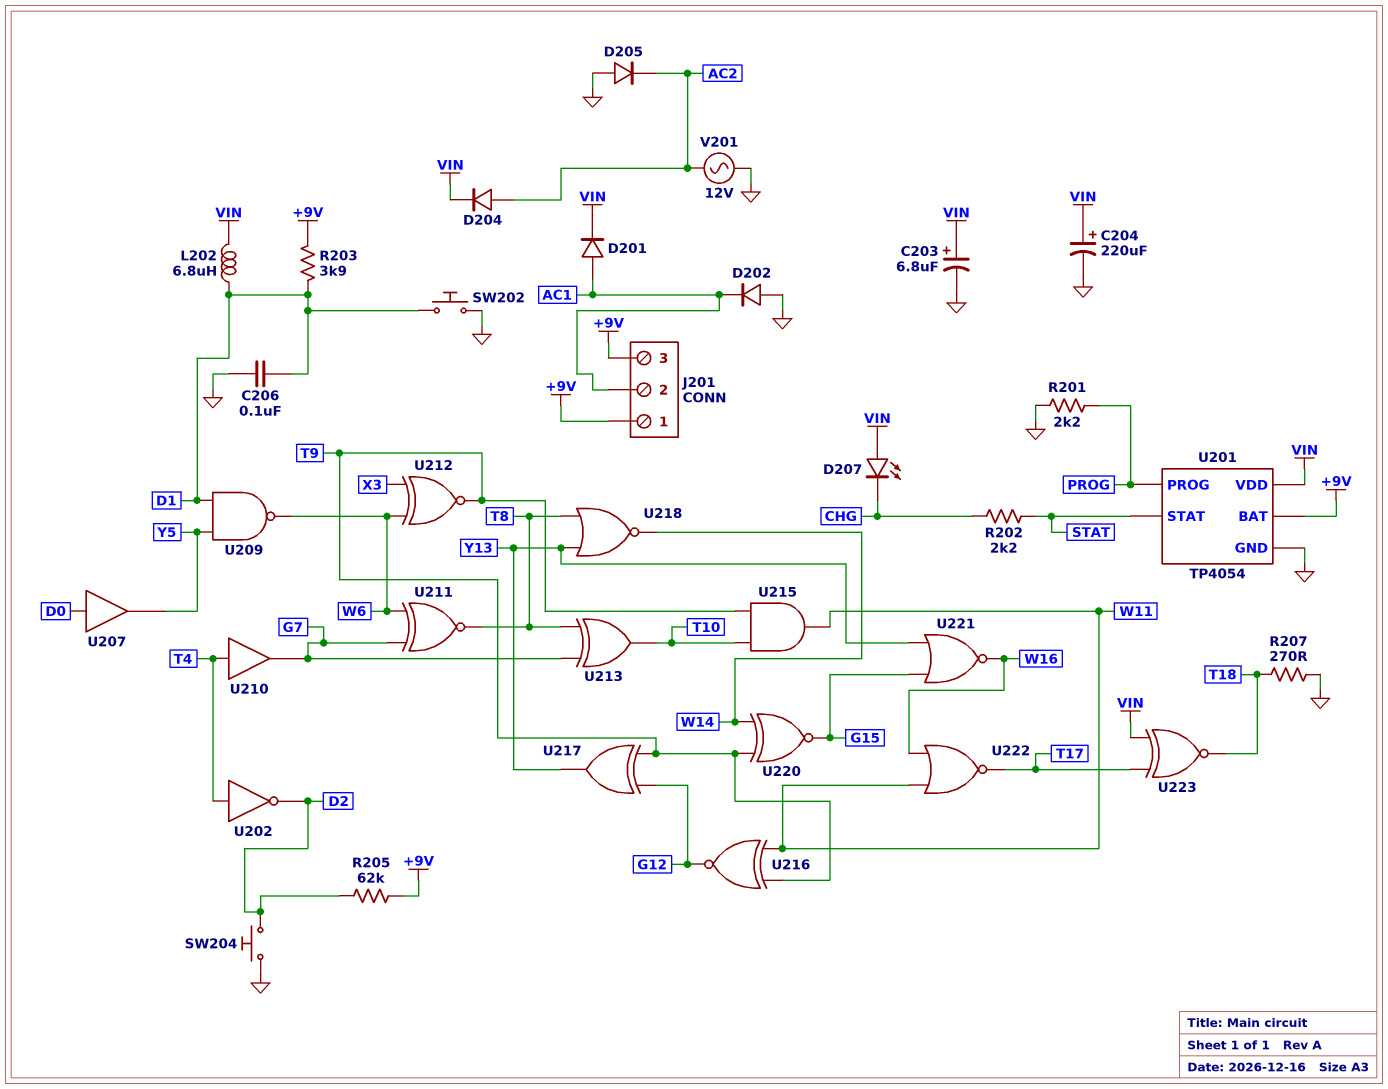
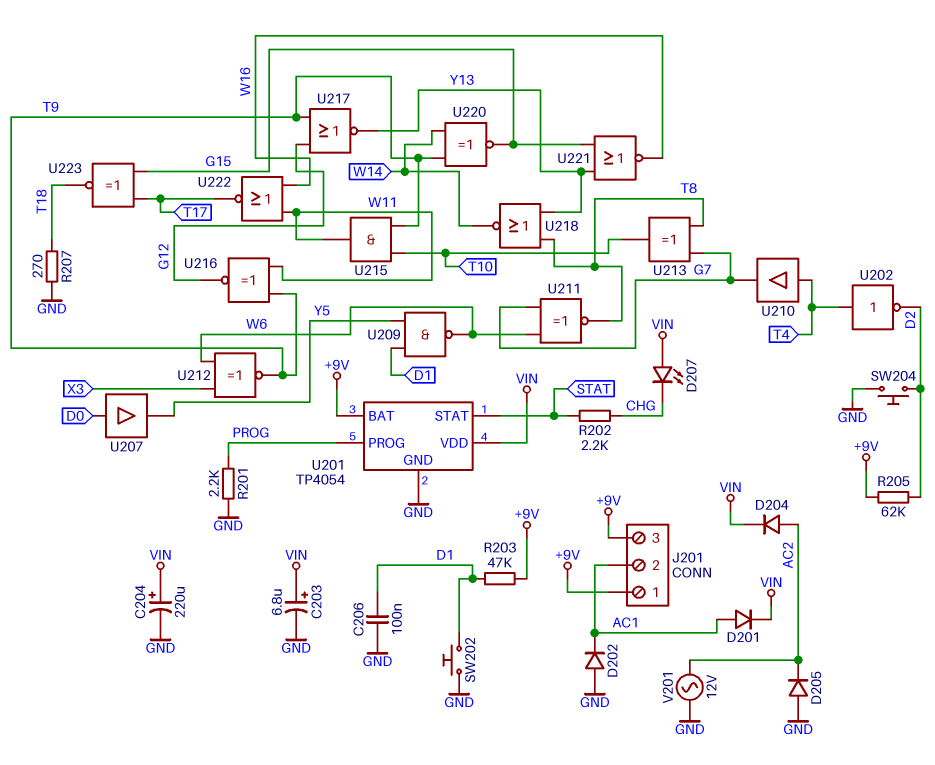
L202: 6.8uH (D1, VIN) -> none
R203: 3.9k (+9V, D1) -> 47k (+9V, D1)
U217: XOR (in G12, in T9, out Y13) -> NOR (in G12, in T9, out Y13)
U223: XNOR (in T17, in VIN, out T18) -> XNOR (in G15, in T17, out T18)

